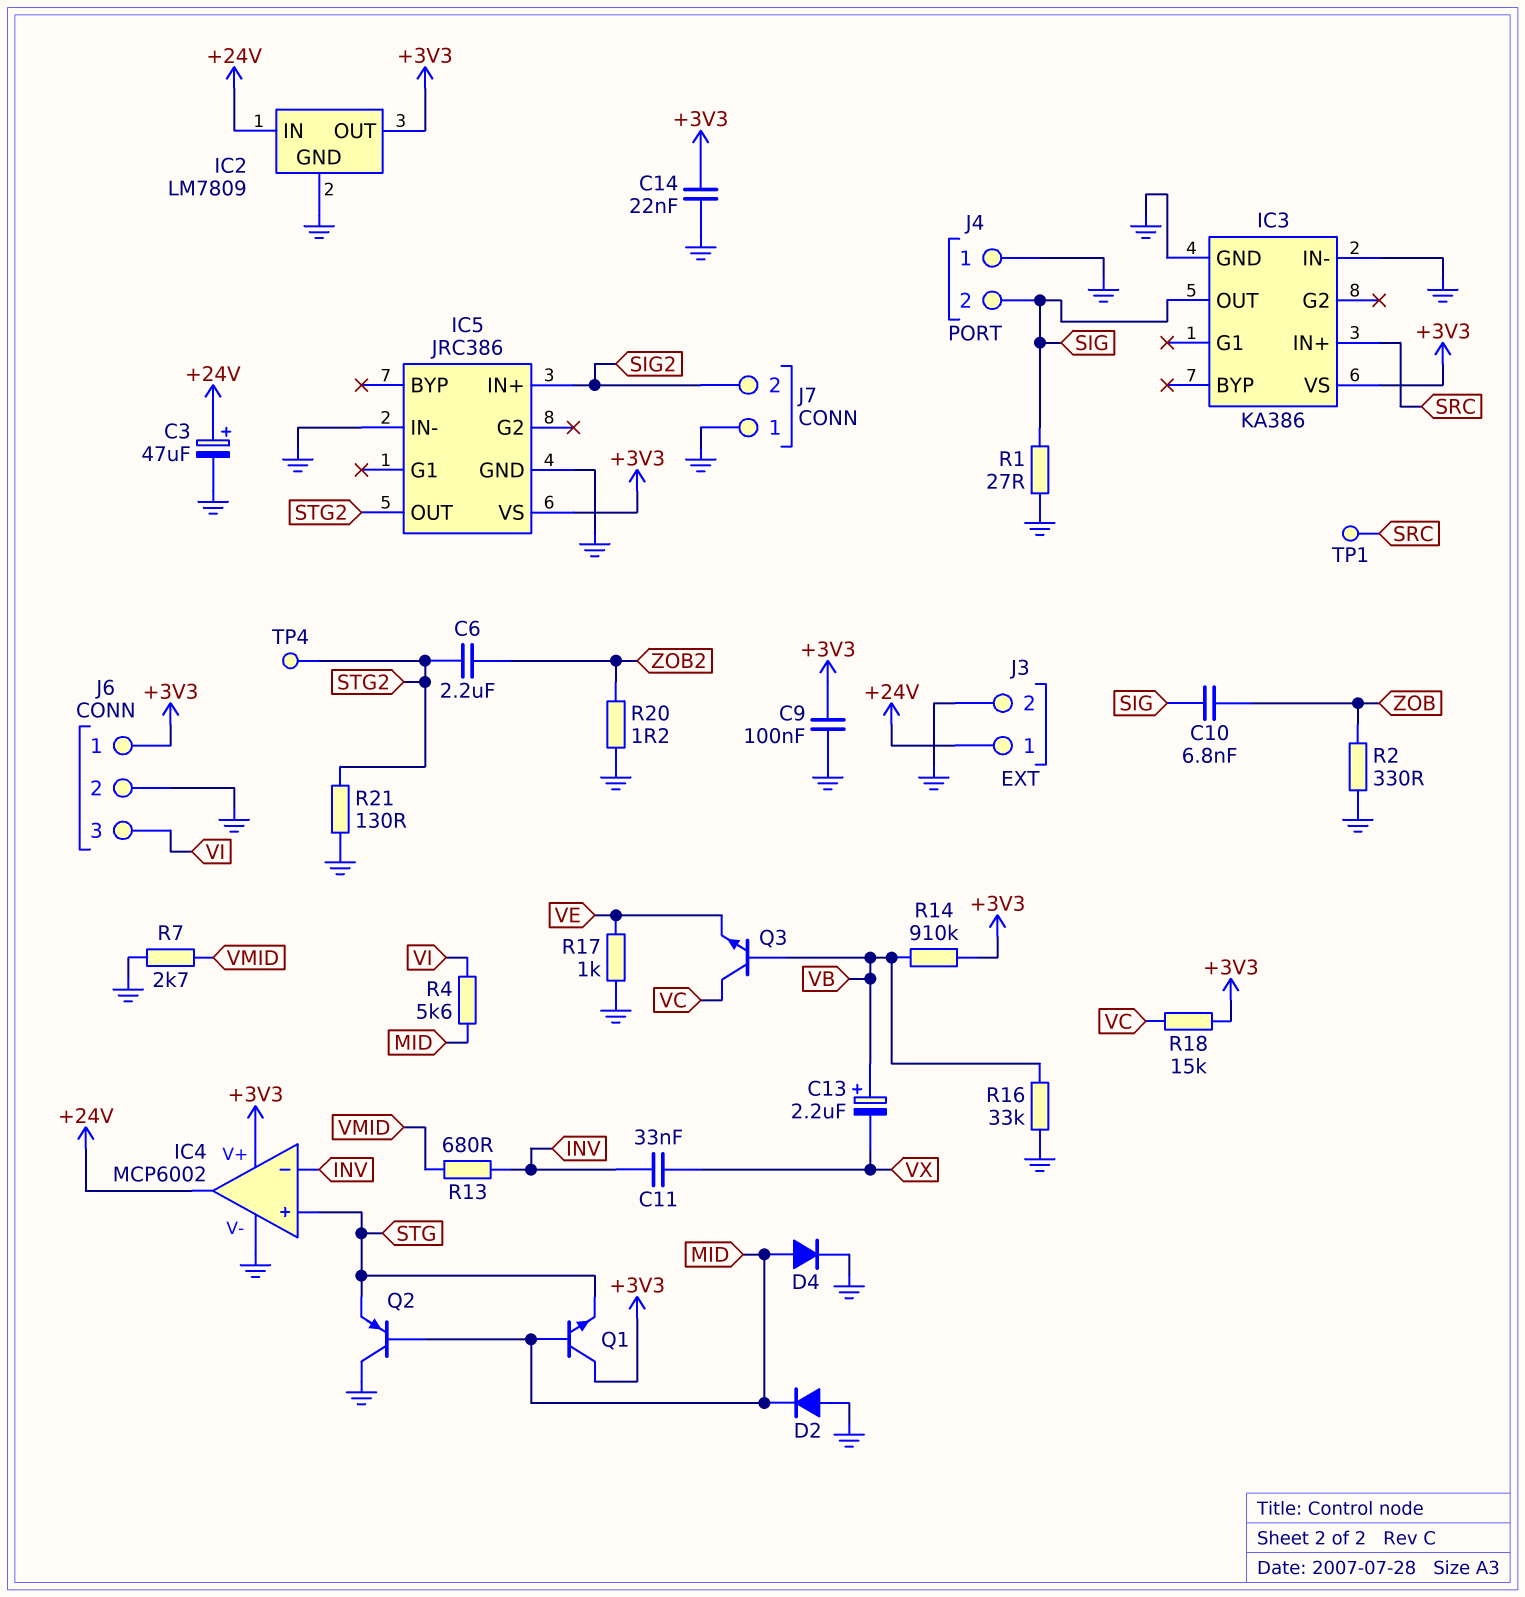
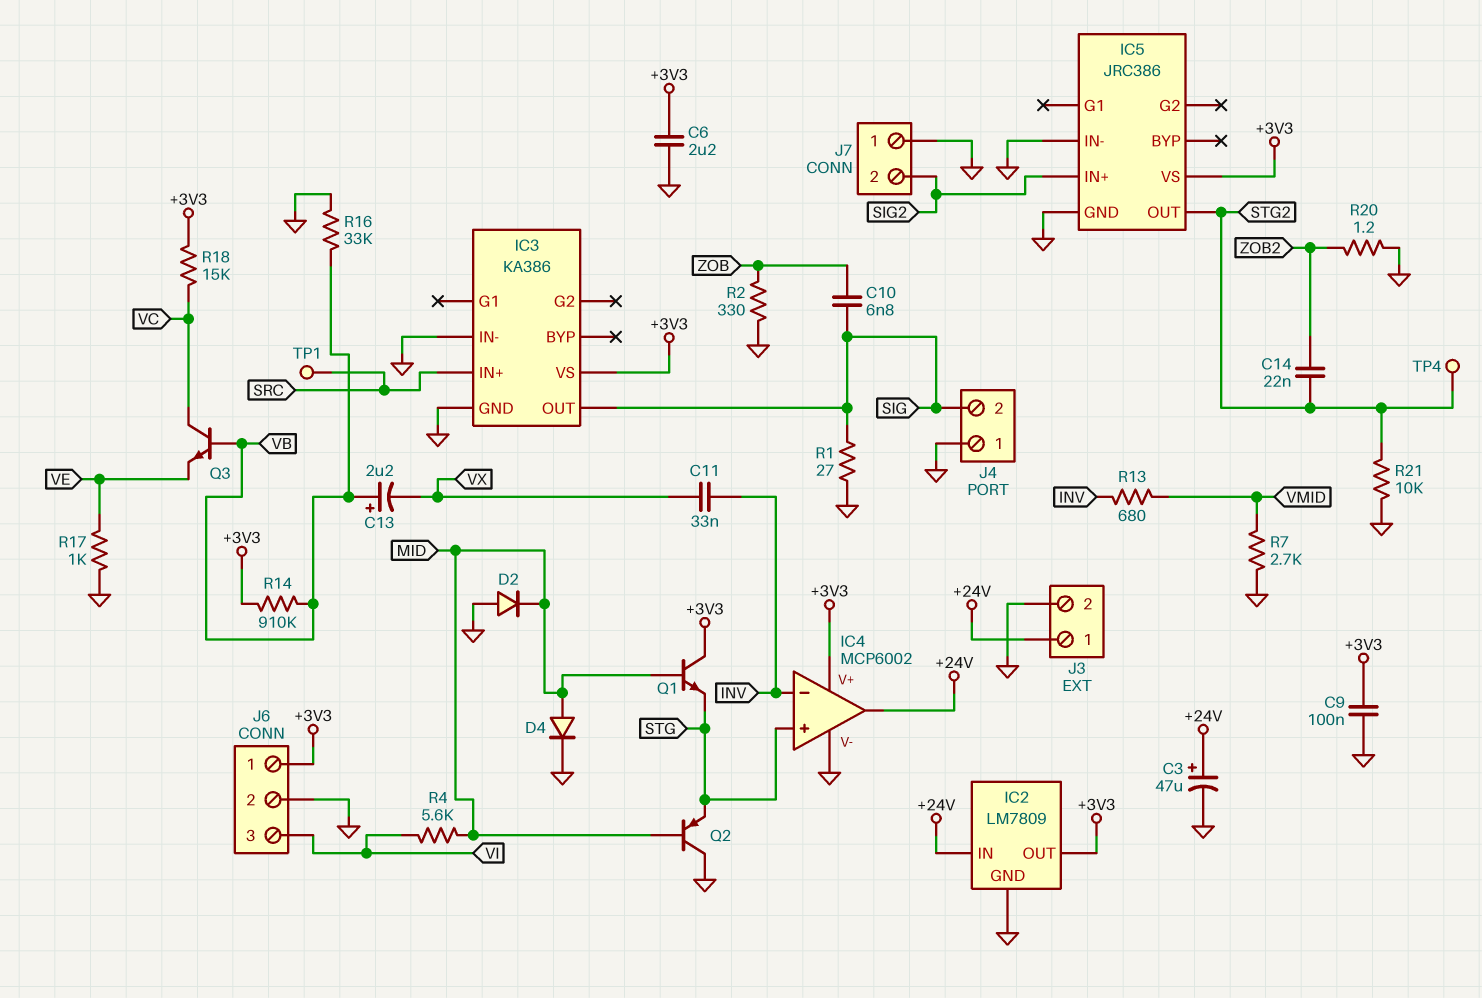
C6: 2.2uF (STG2, ZOB2) -> 2.2uF (+3V3, GND)
C14: 22nF (+3V3, GND) -> 22nF (STG2, ZOB2)
R21: 130 (GND, STG2) -> 10k (GND, STG2)

